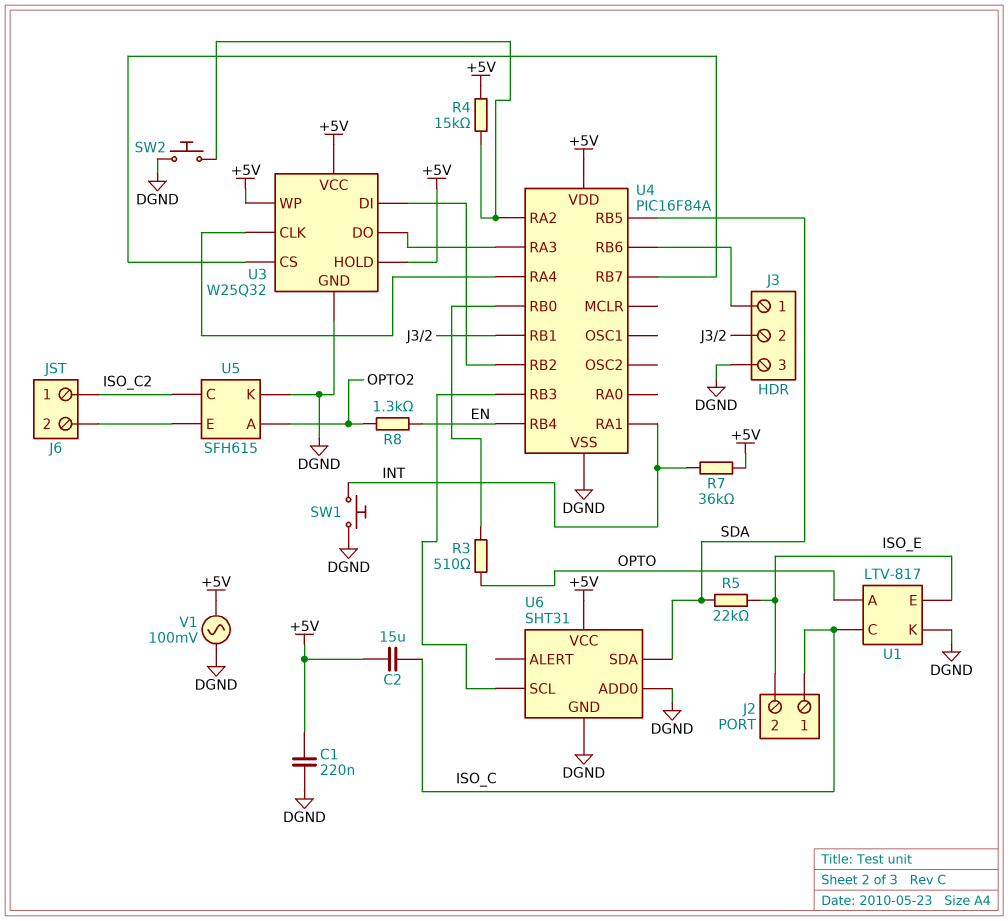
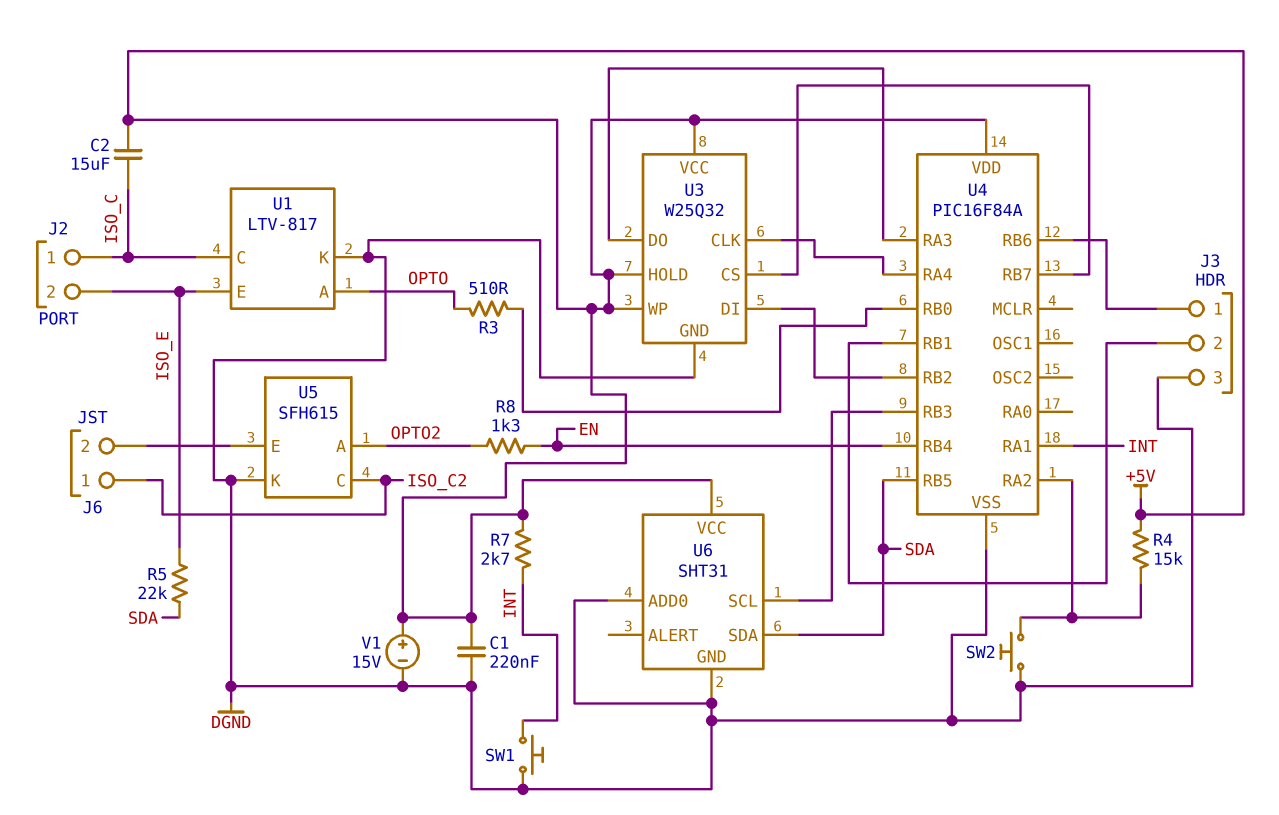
R7: 36k (+5V, INT) -> 2.7k (+5V, INT)
V1: AC 100mV (+5V, DGND) -> 15V (plus +5V, minus DGND)

